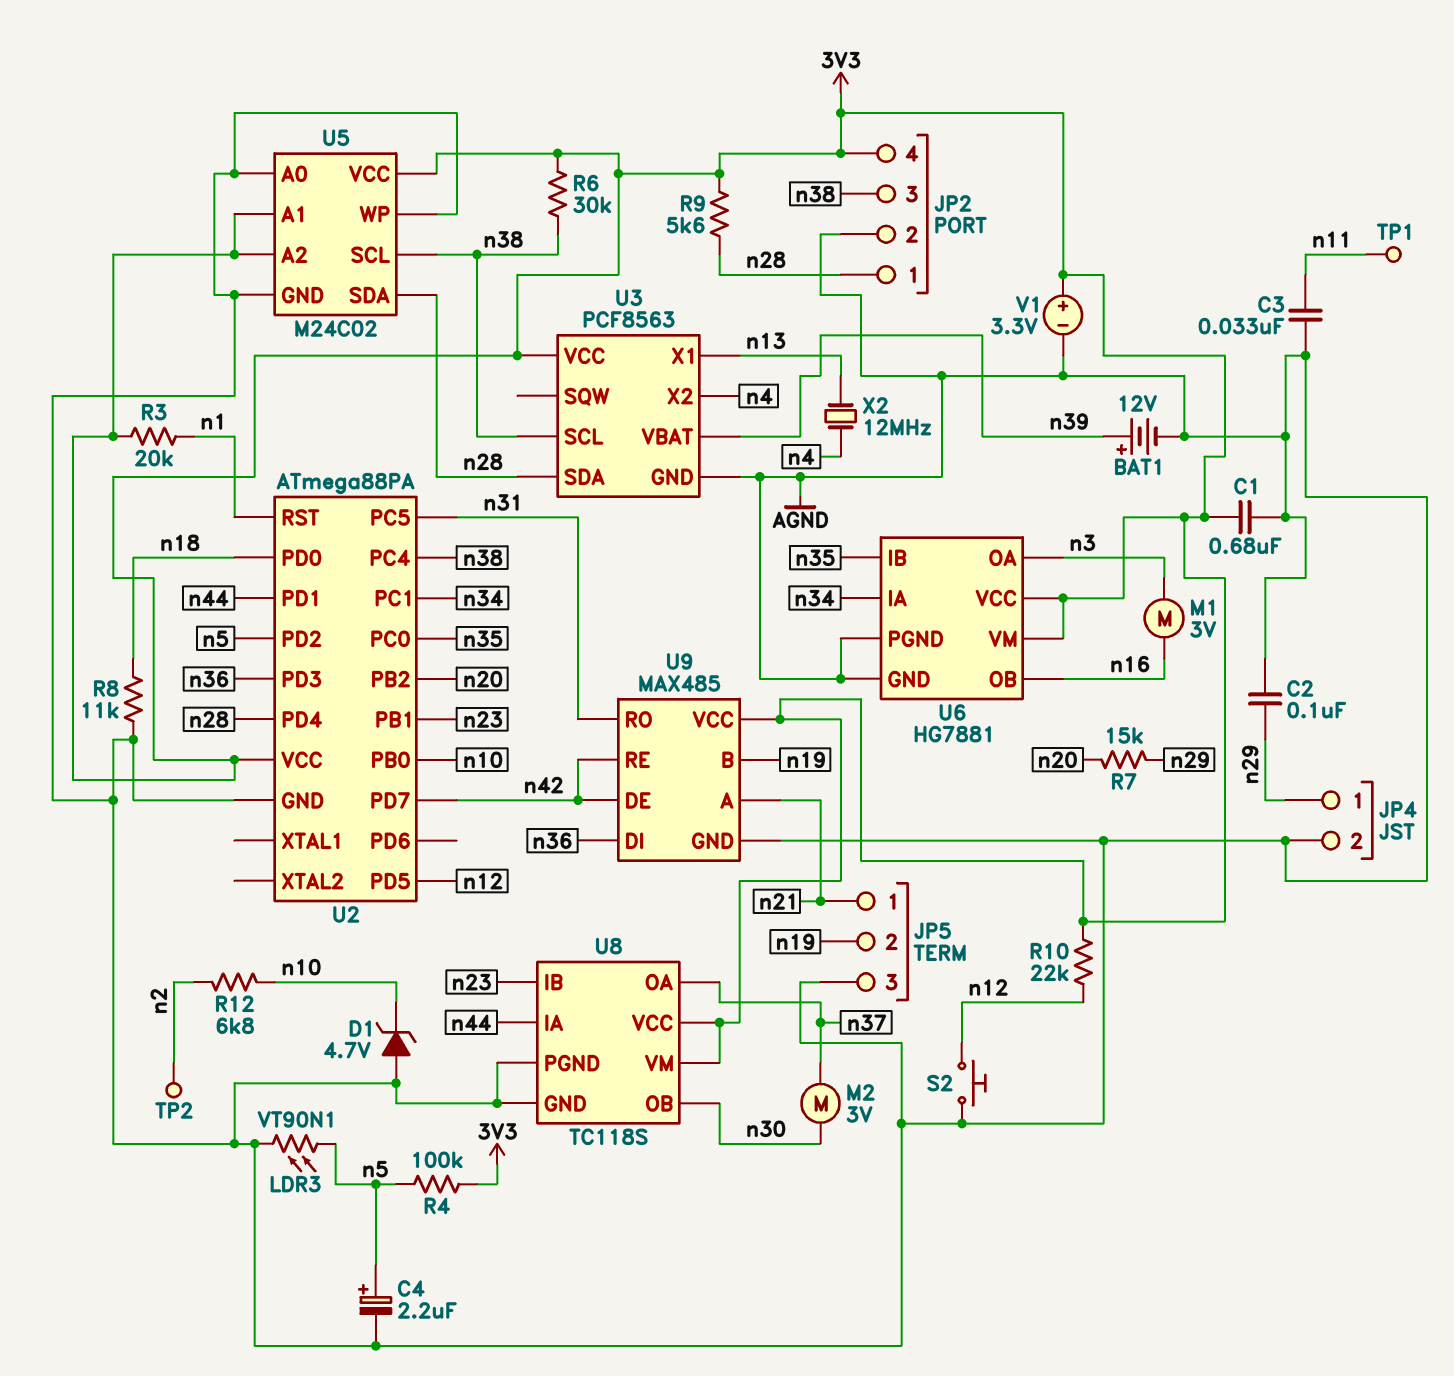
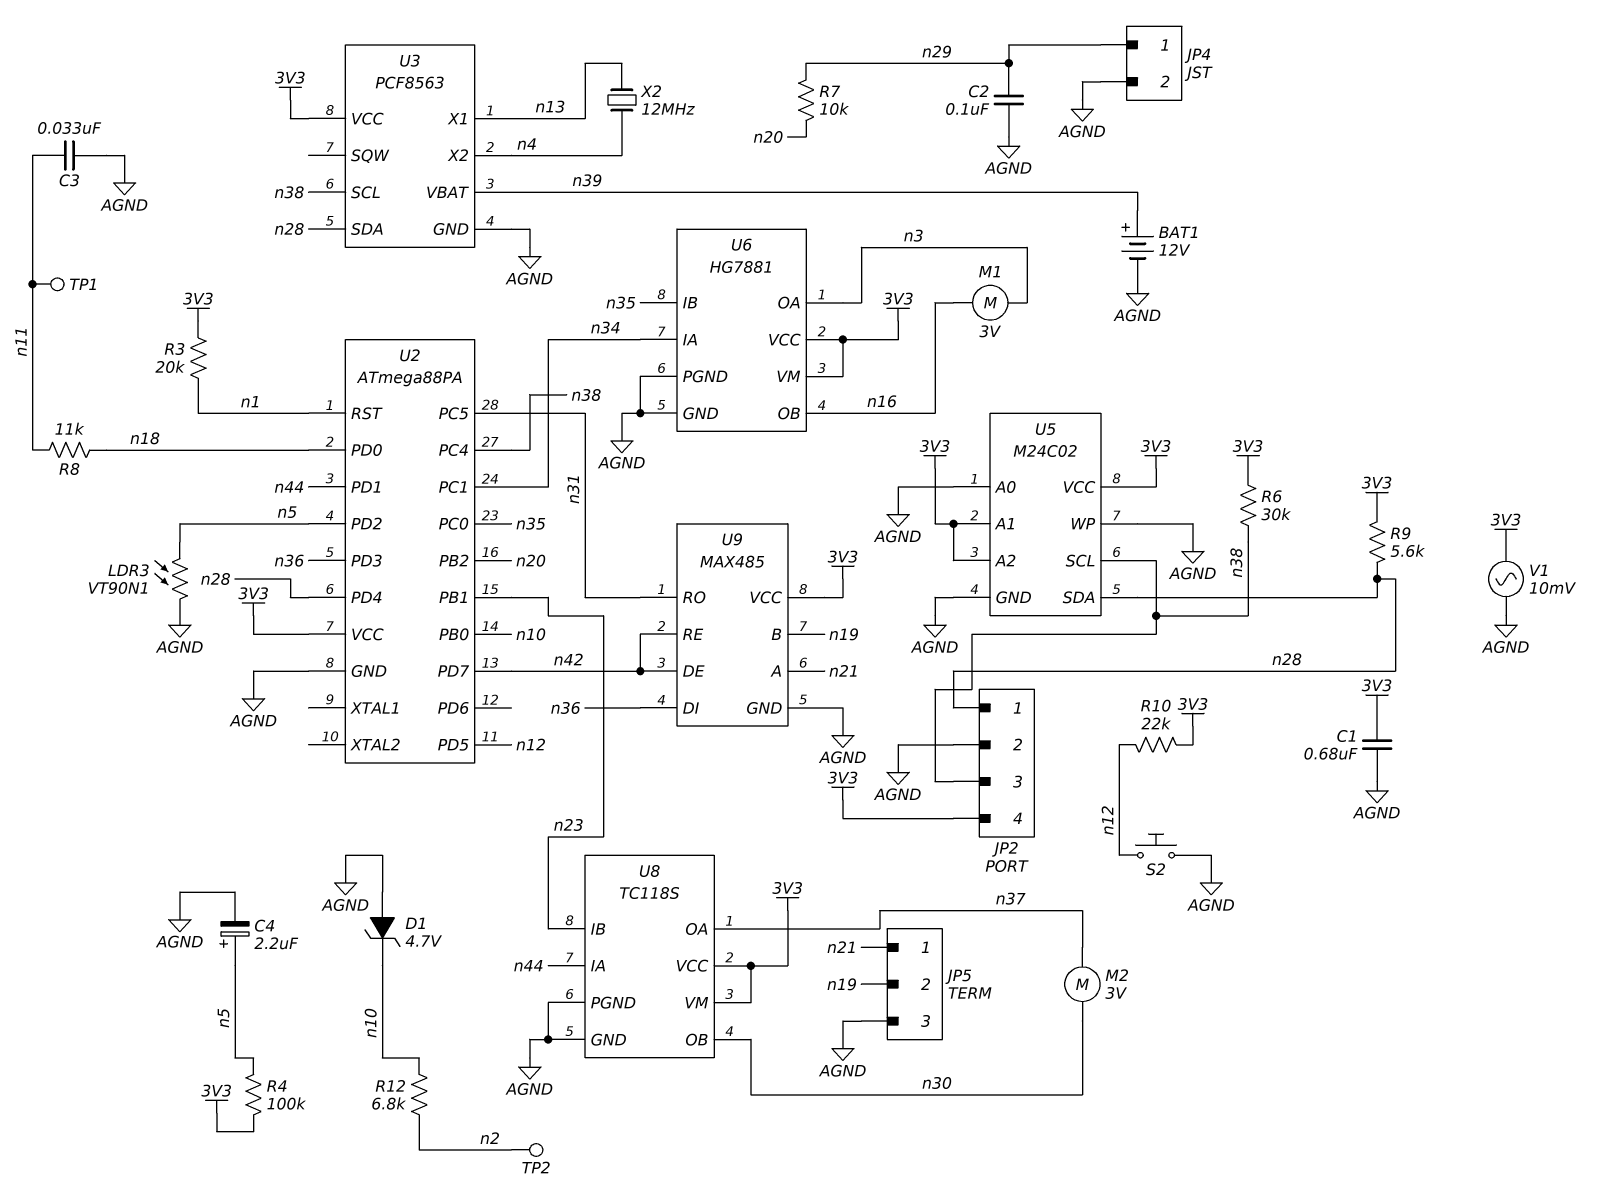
R7: 15k (n20, n29) -> 10k (n20, n29)
R8: 11k (AGND, n18) -> 11k (n11, n18)
V1: 3.3V (plus 3V3, minus AGND) -> AC 10mV (3V3, AGND)

